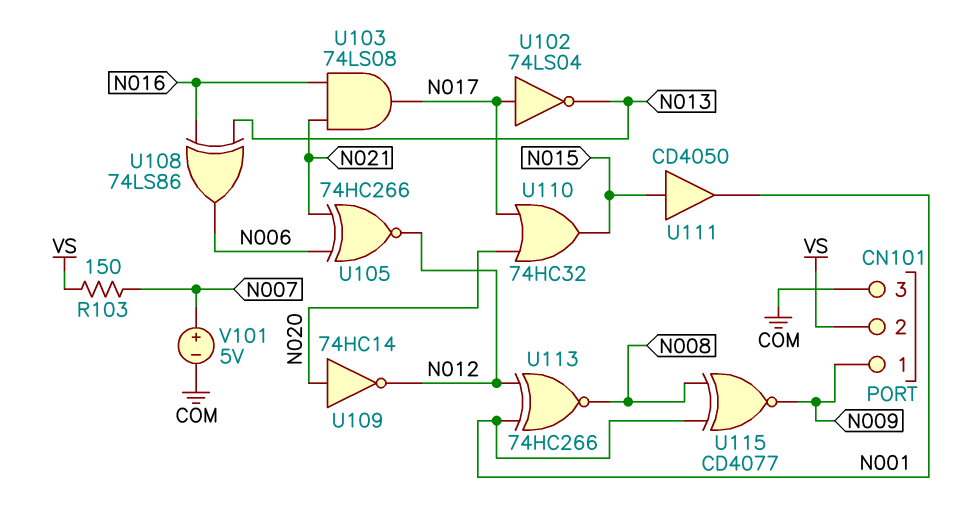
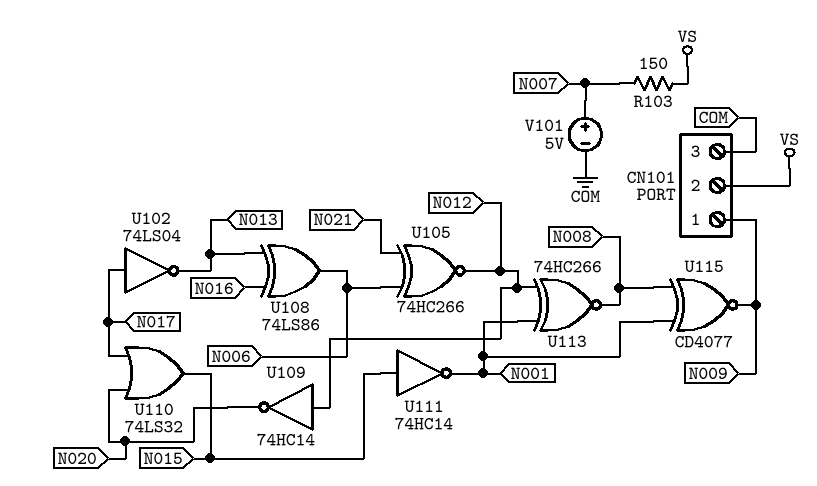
U103: AND 74LS08 (in N016, in N021, out N017) -> none
U109: NOT 74HC14 (in N020, out N012) -> NOT 74HC14 (in N012, out N020)
U110: OR 74HC32 (in N017, in N020, out N015) -> OR 74LS32 (in N017, in N020, out N015)
U111: buffer CD4050 (in N015, out N001) -> NOT 74HC14 (in N015, out N001)

